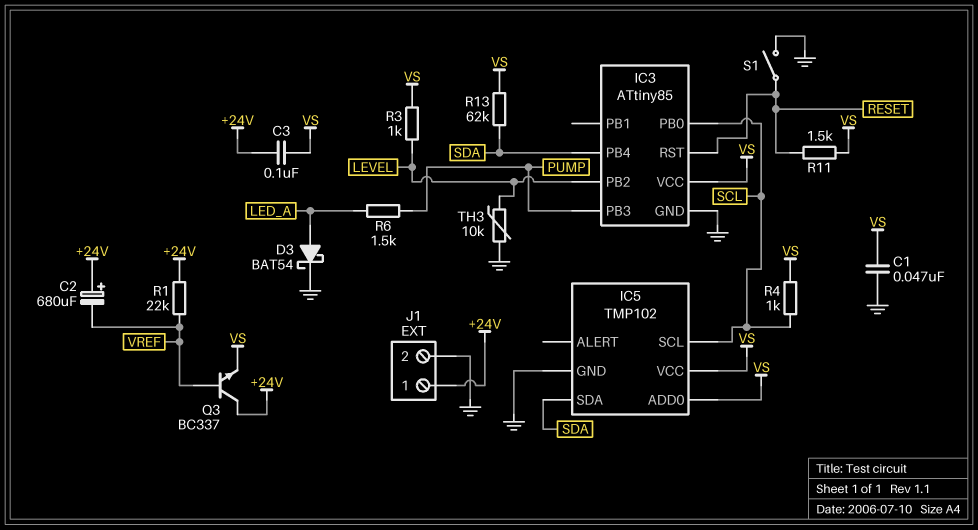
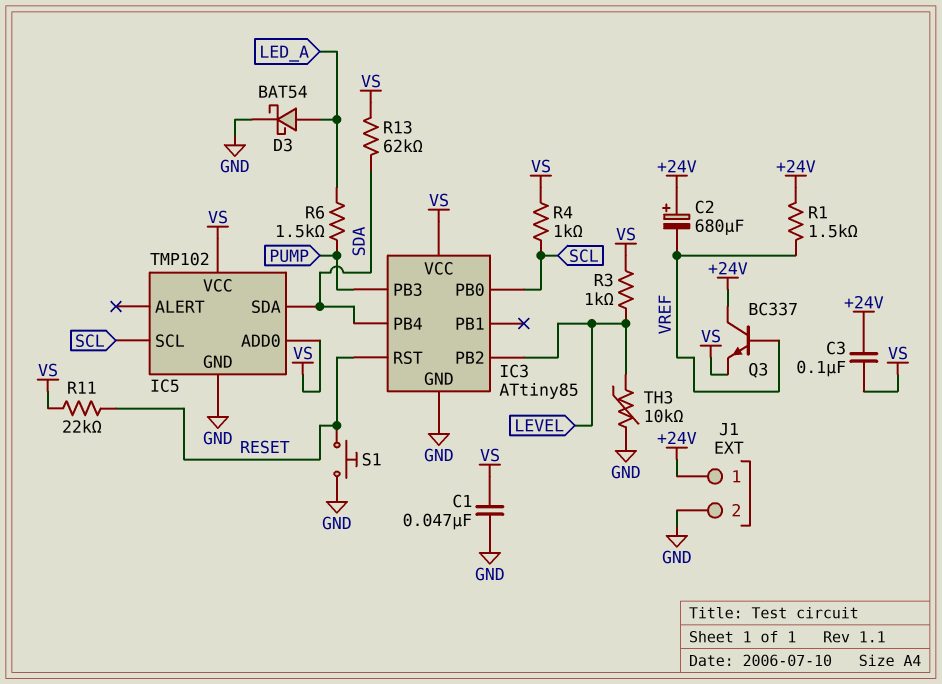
R1: 22k (+24V, VREF) -> 1.5k (+24V, VREF)
R11: 1.5k (RESET, VS) -> 22k (RESET, VS)
S1: switch (GND, RESET) -> button (GND, RESET)

